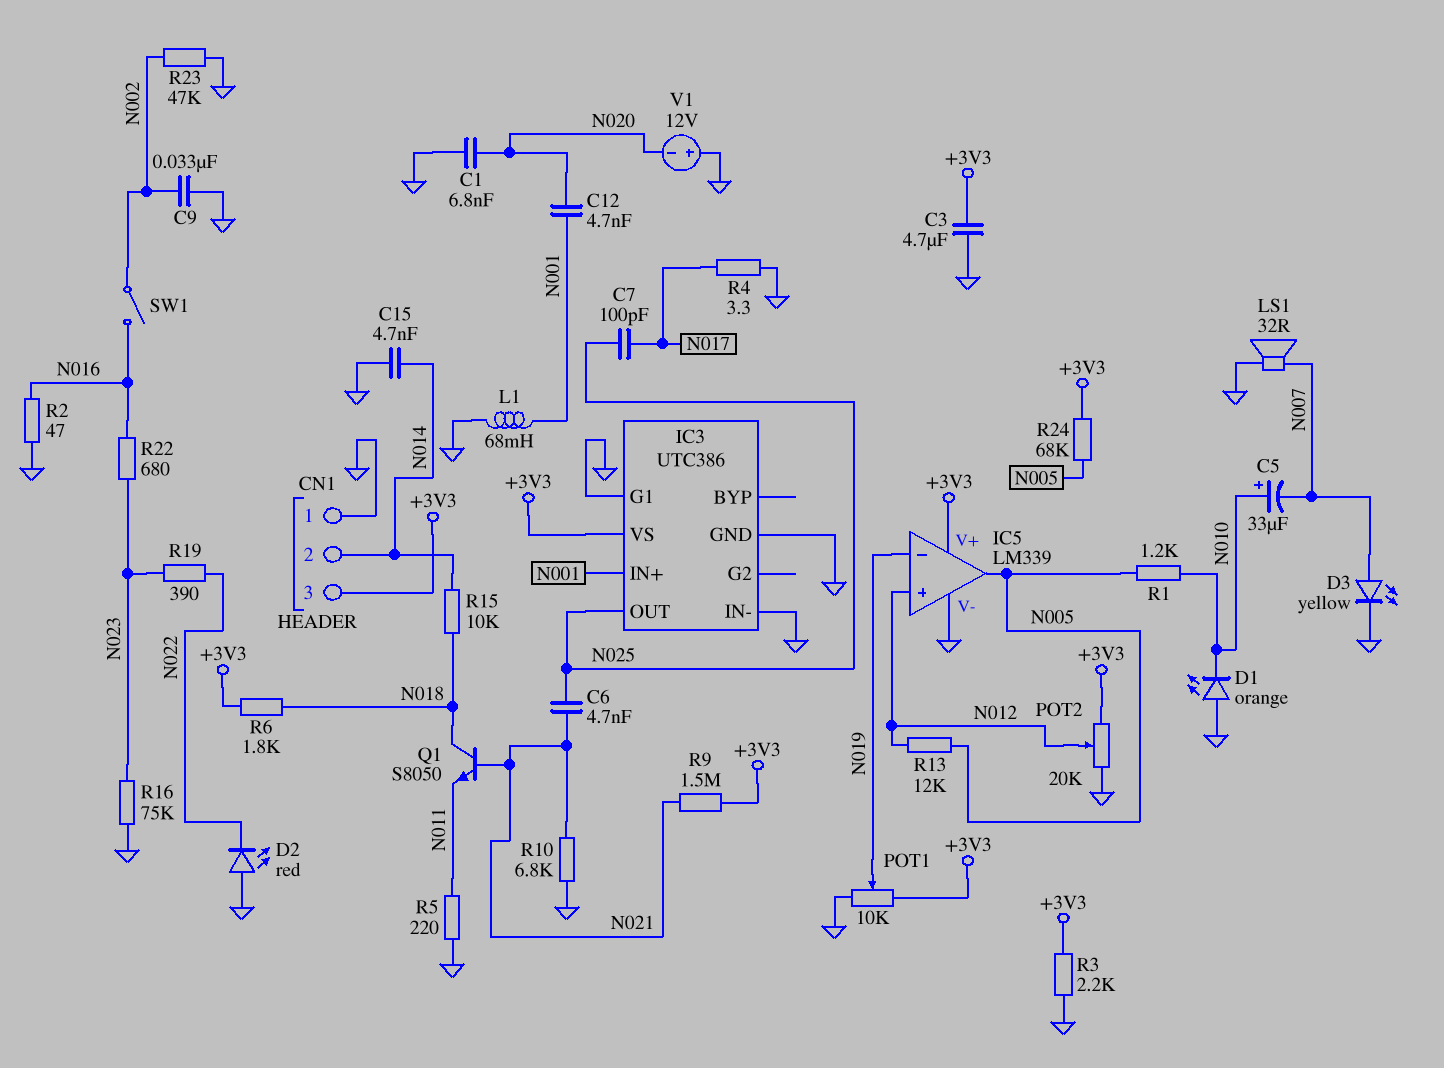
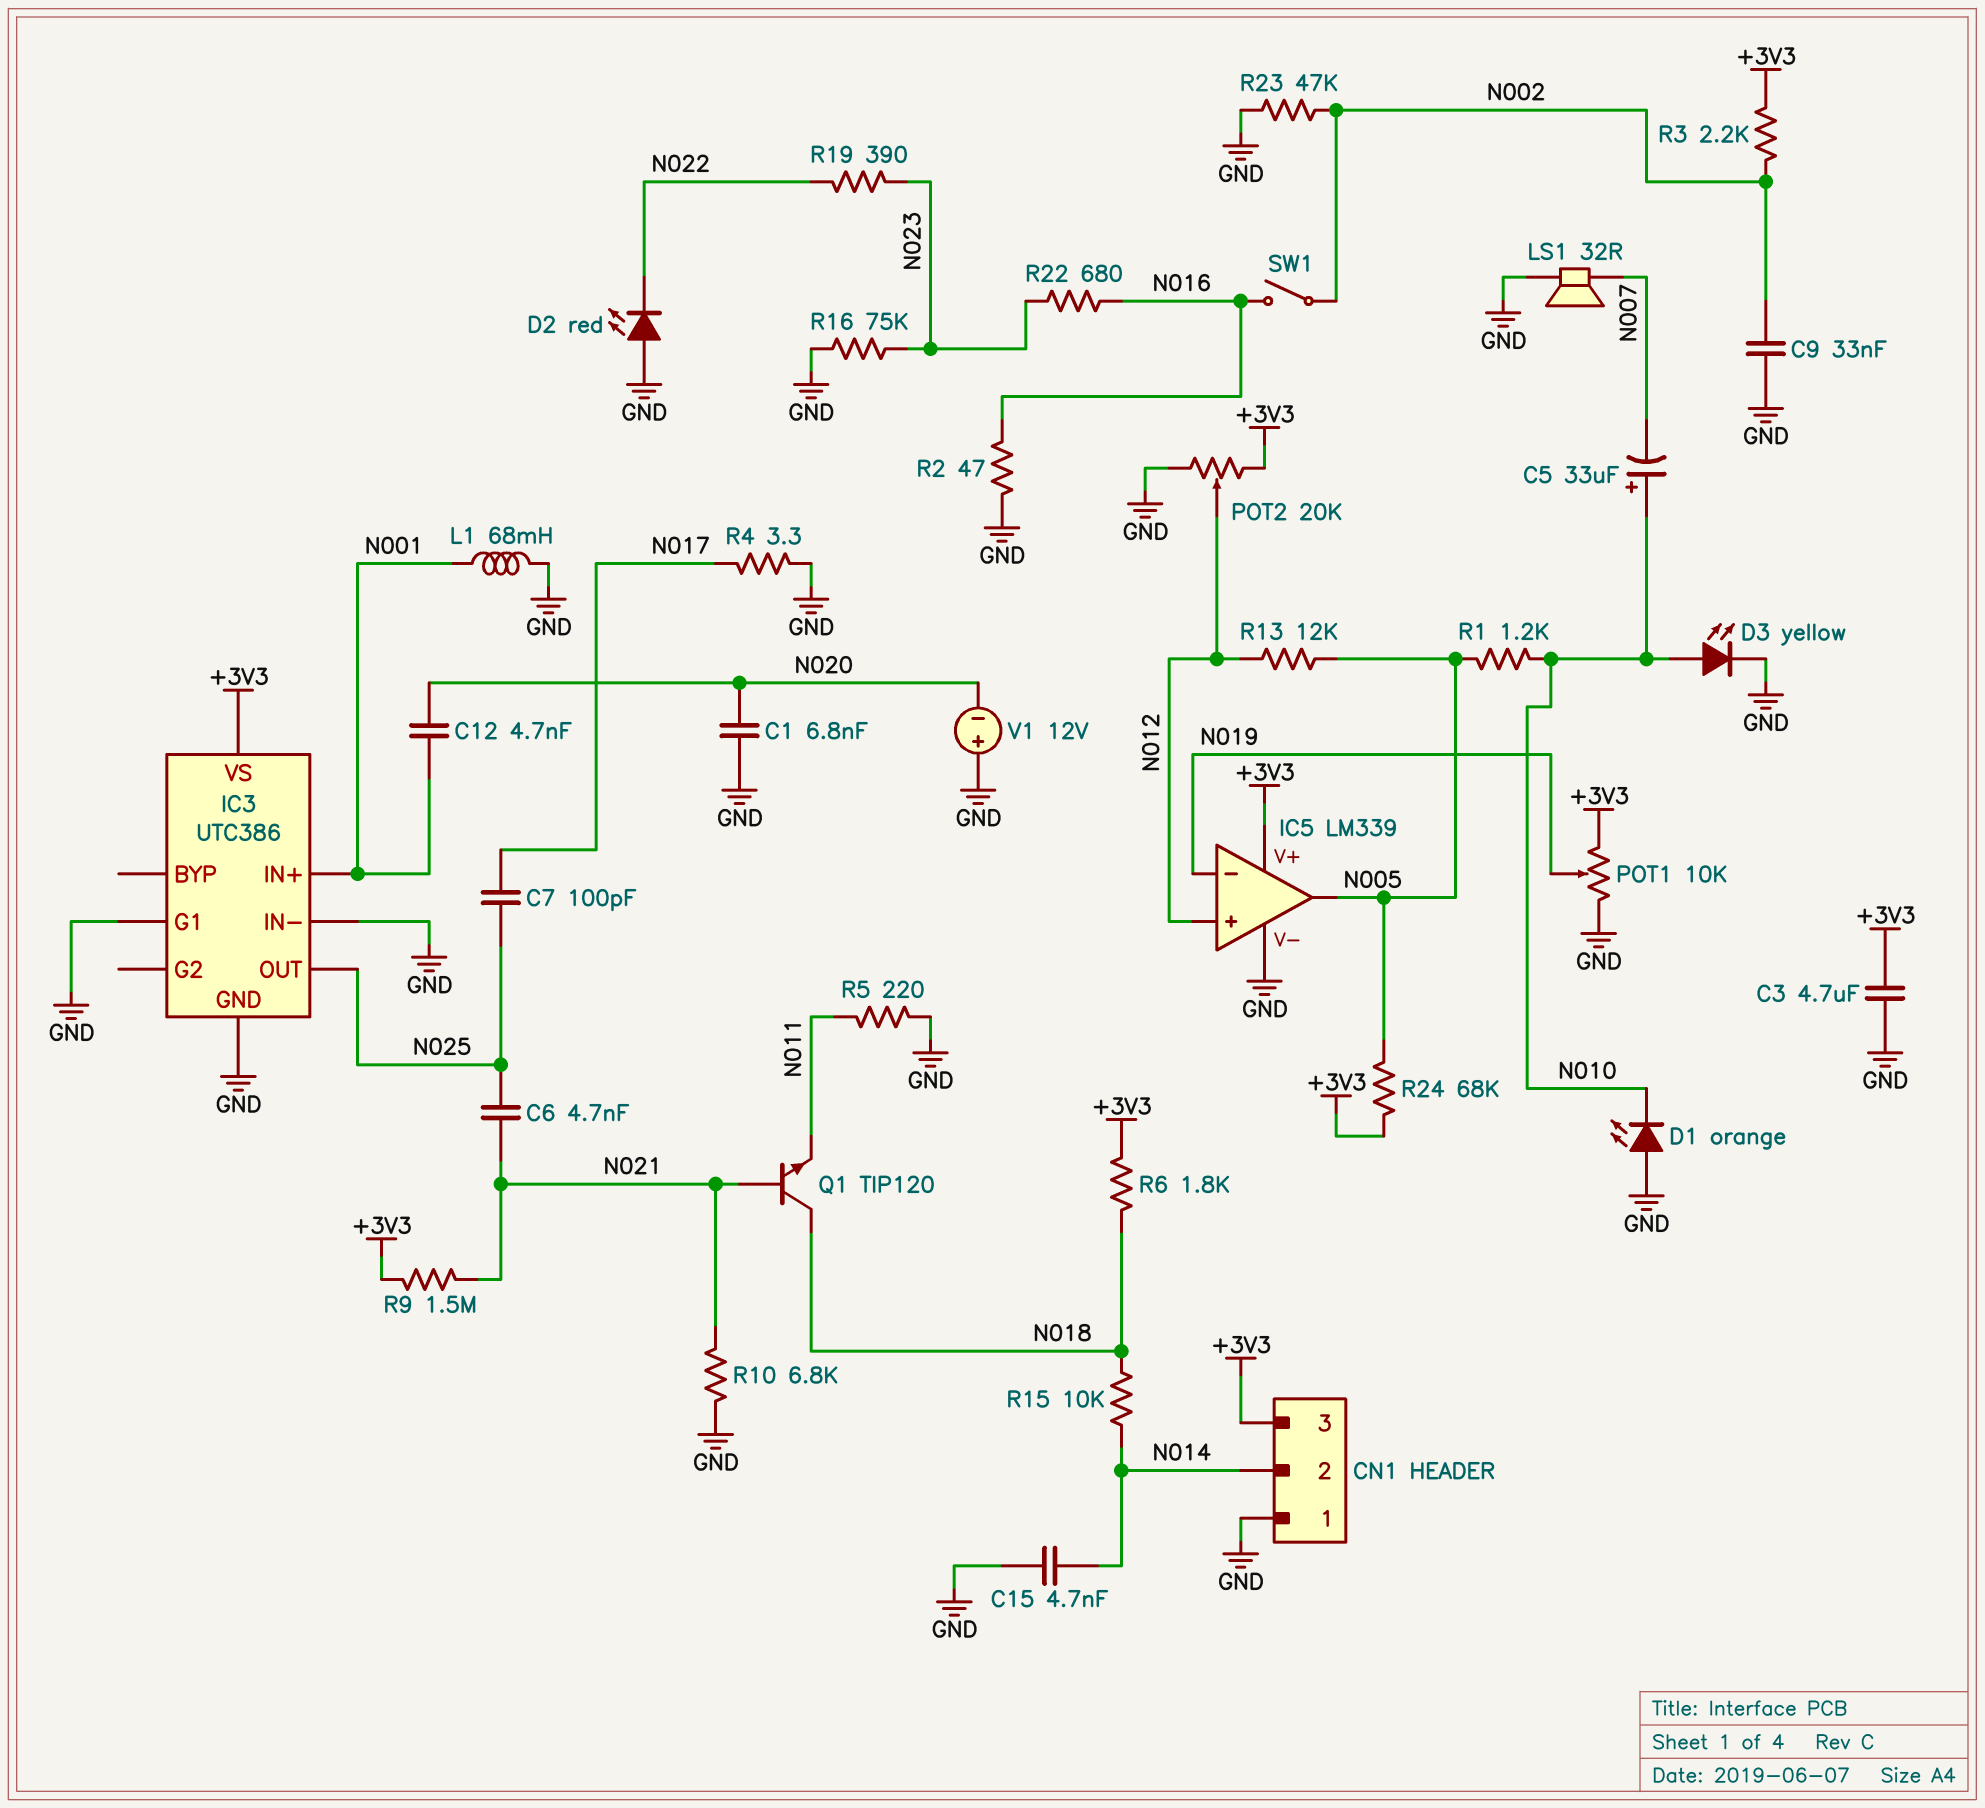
D3: LED yellow (A N007, K GND) -> LED yellow (A N010, K GND)
Q1: NPN S8050 (B N021, C N018, E N011) -> NPN TIP120 (B N021, C N018, E N011)
R3: 2.2k (+3V3, GND) -> 2.2k (+3V3, N002)

